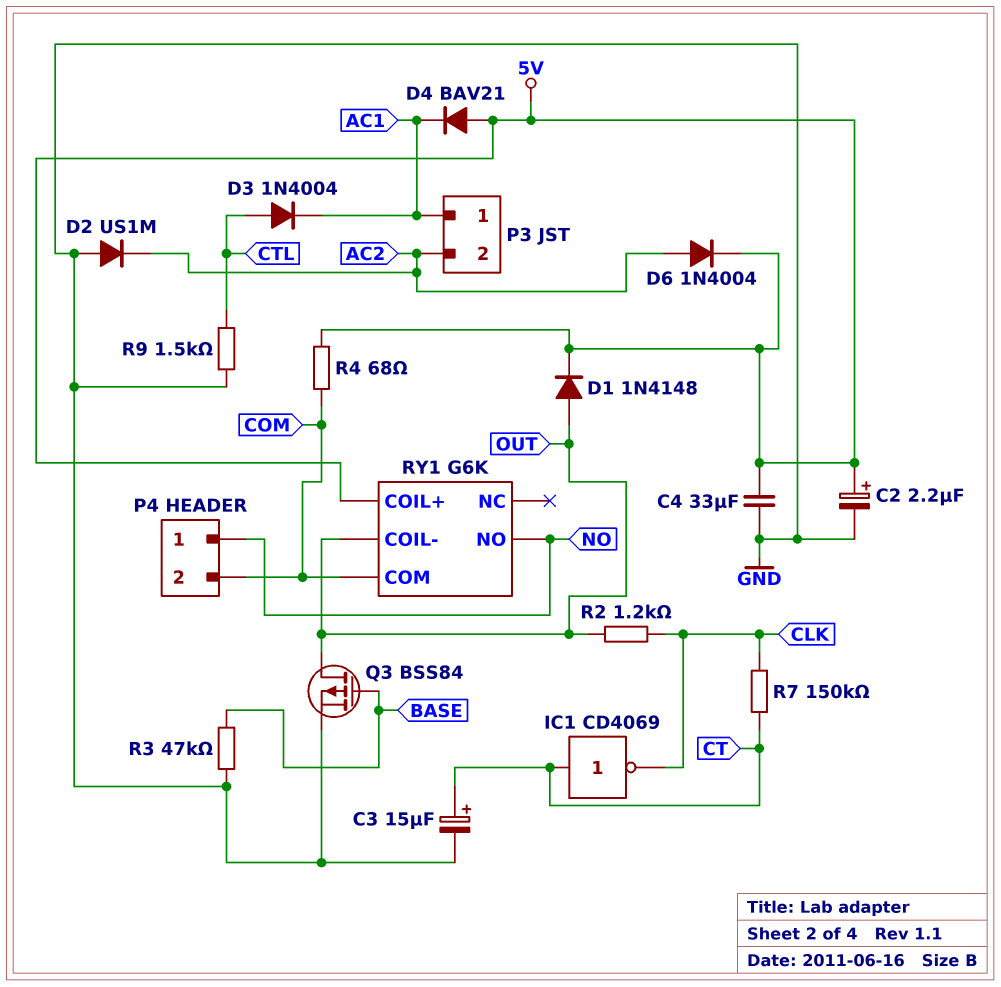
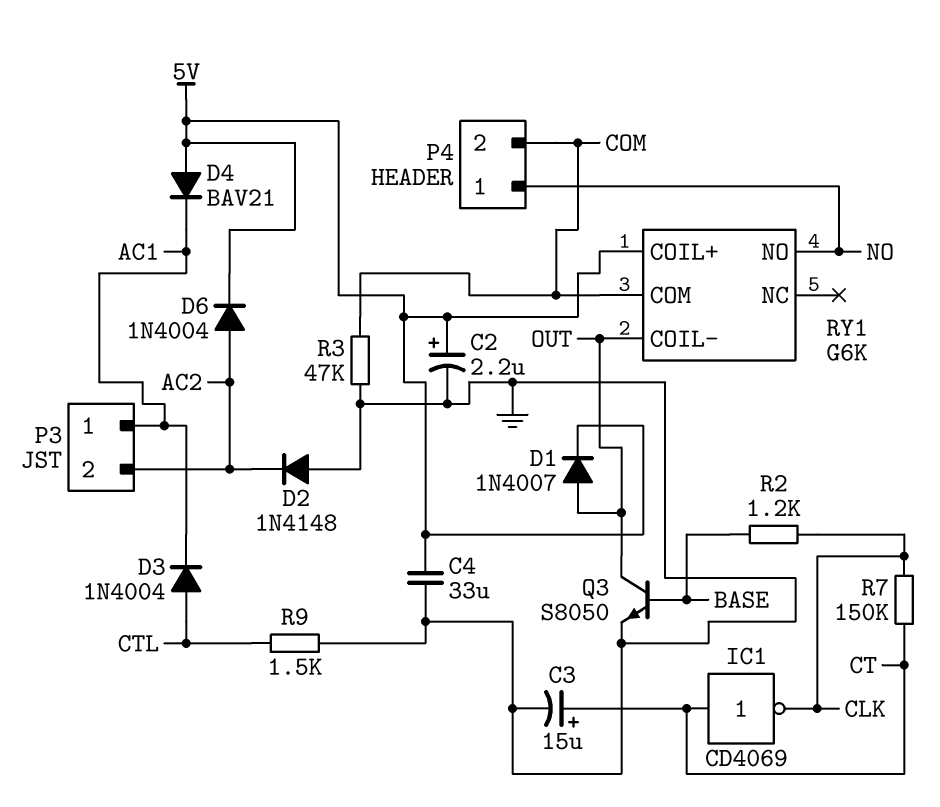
D1: diode 1N4148 (A OUT, K 5V) -> diode 1N4007 (A OUT, K 5V)
D2: diode US1M (A GND, K AC2) -> diode 1N4148 (A GND, K AC2)
Q3: PMOS BSS84 (G BASE, D OUT, S GND) -> NPN S8050 (B BASE, C OUT, E GND)
R2: 1.2k (CLK, OUT) -> 1.2k (BASE, CLK)
R3: 47k (BASE, GND) -> 47k (COM, GND)
R4: 68 (5V, COM) -> none

